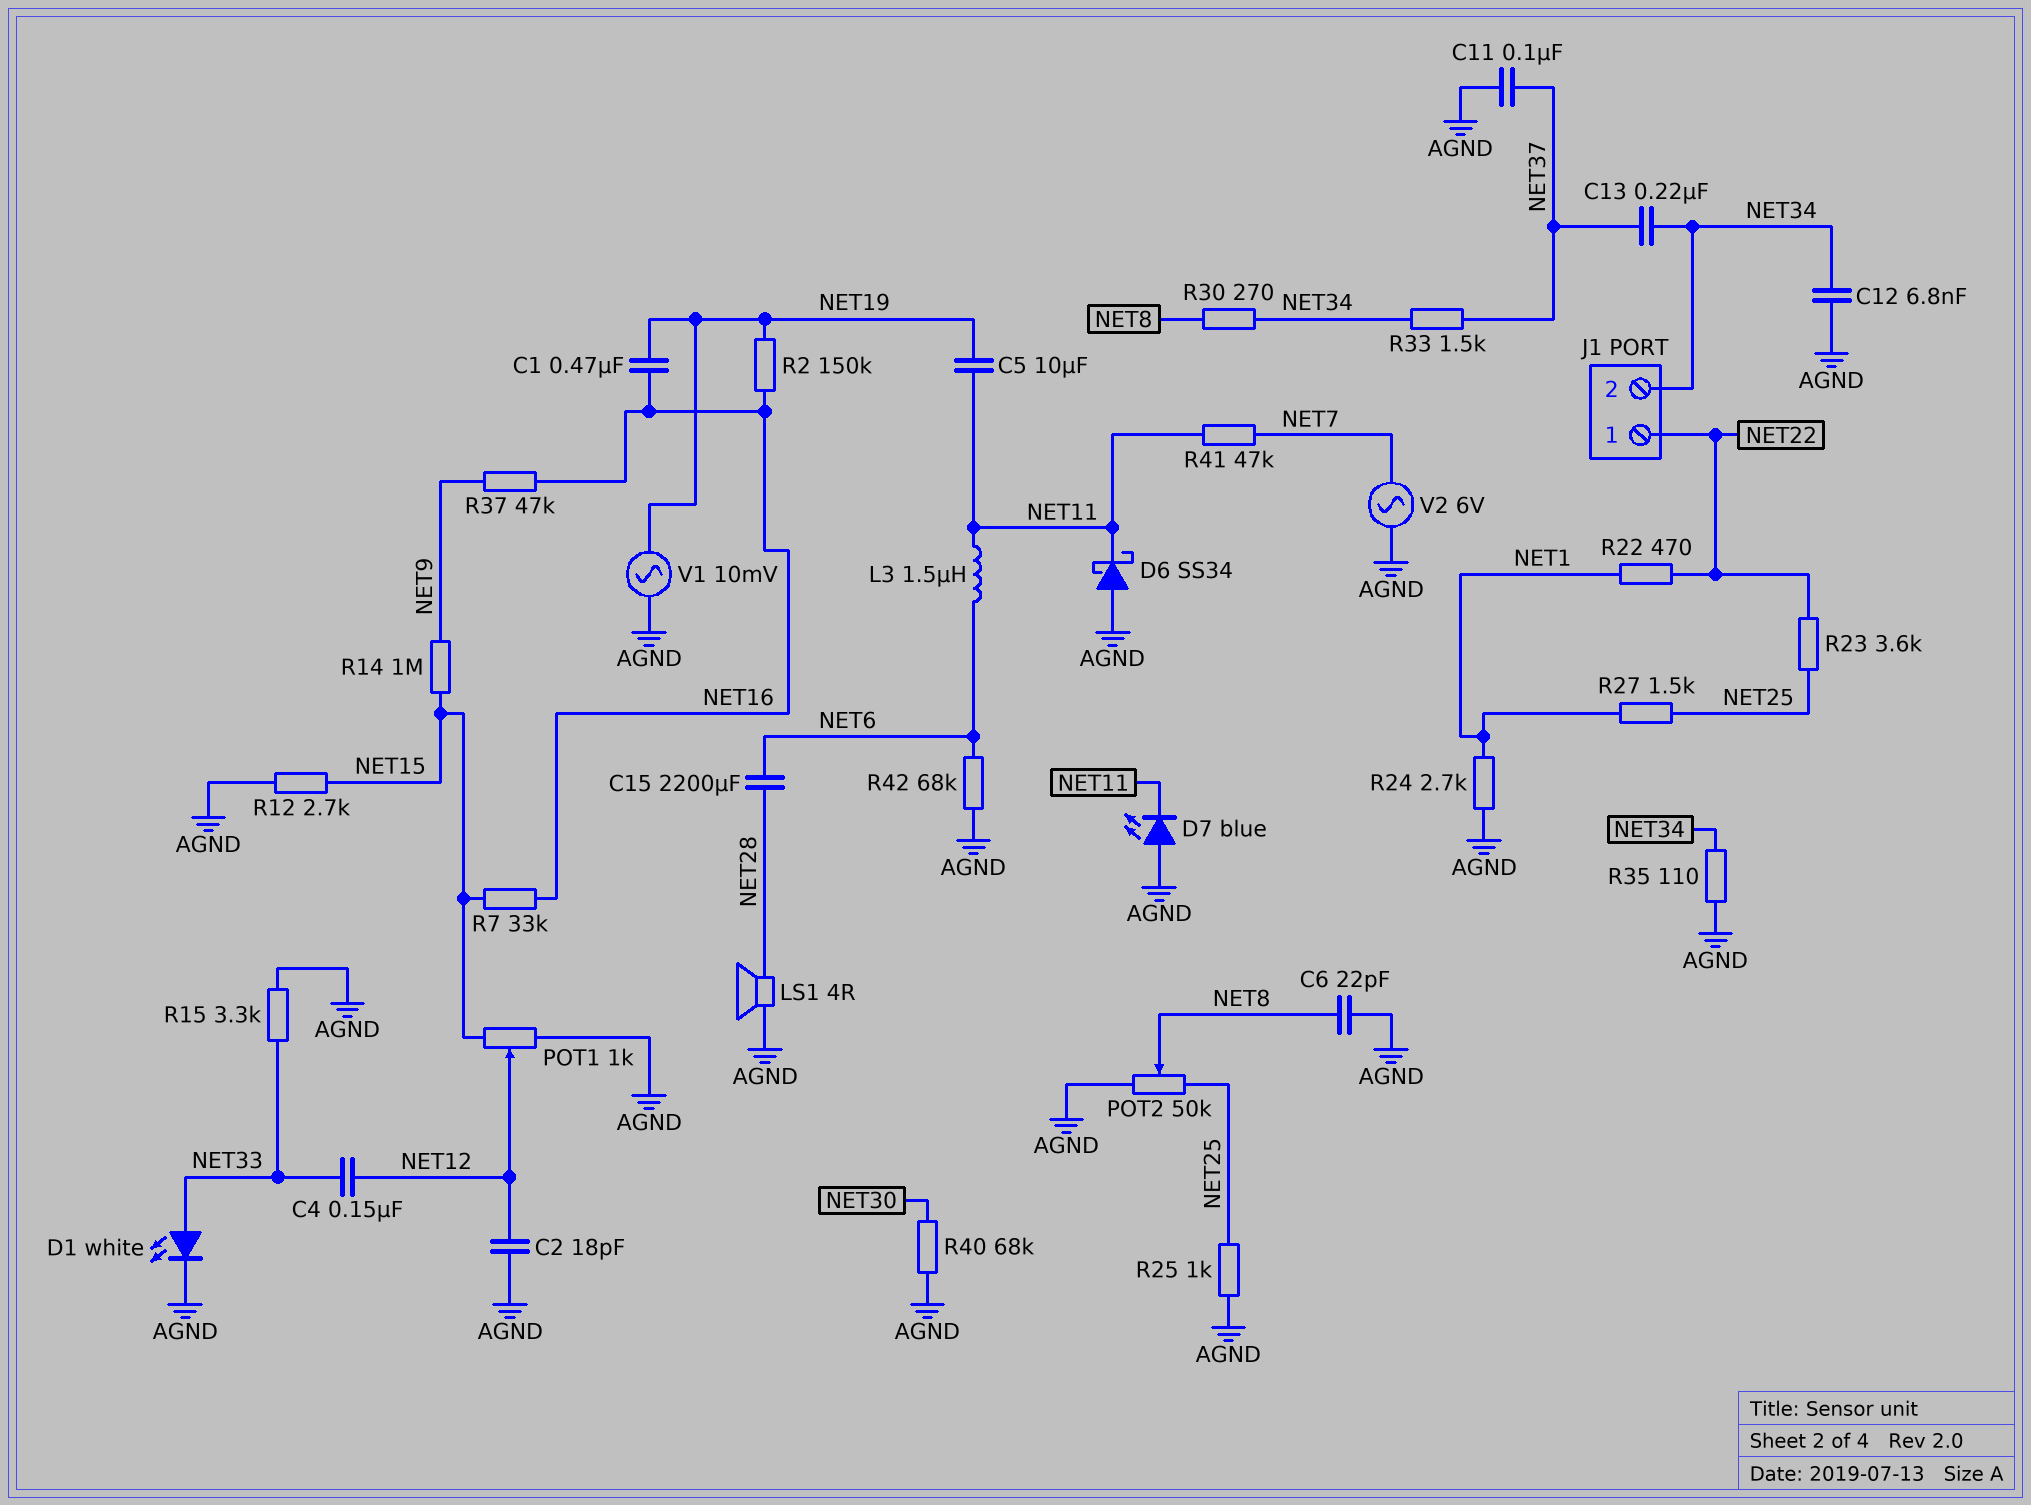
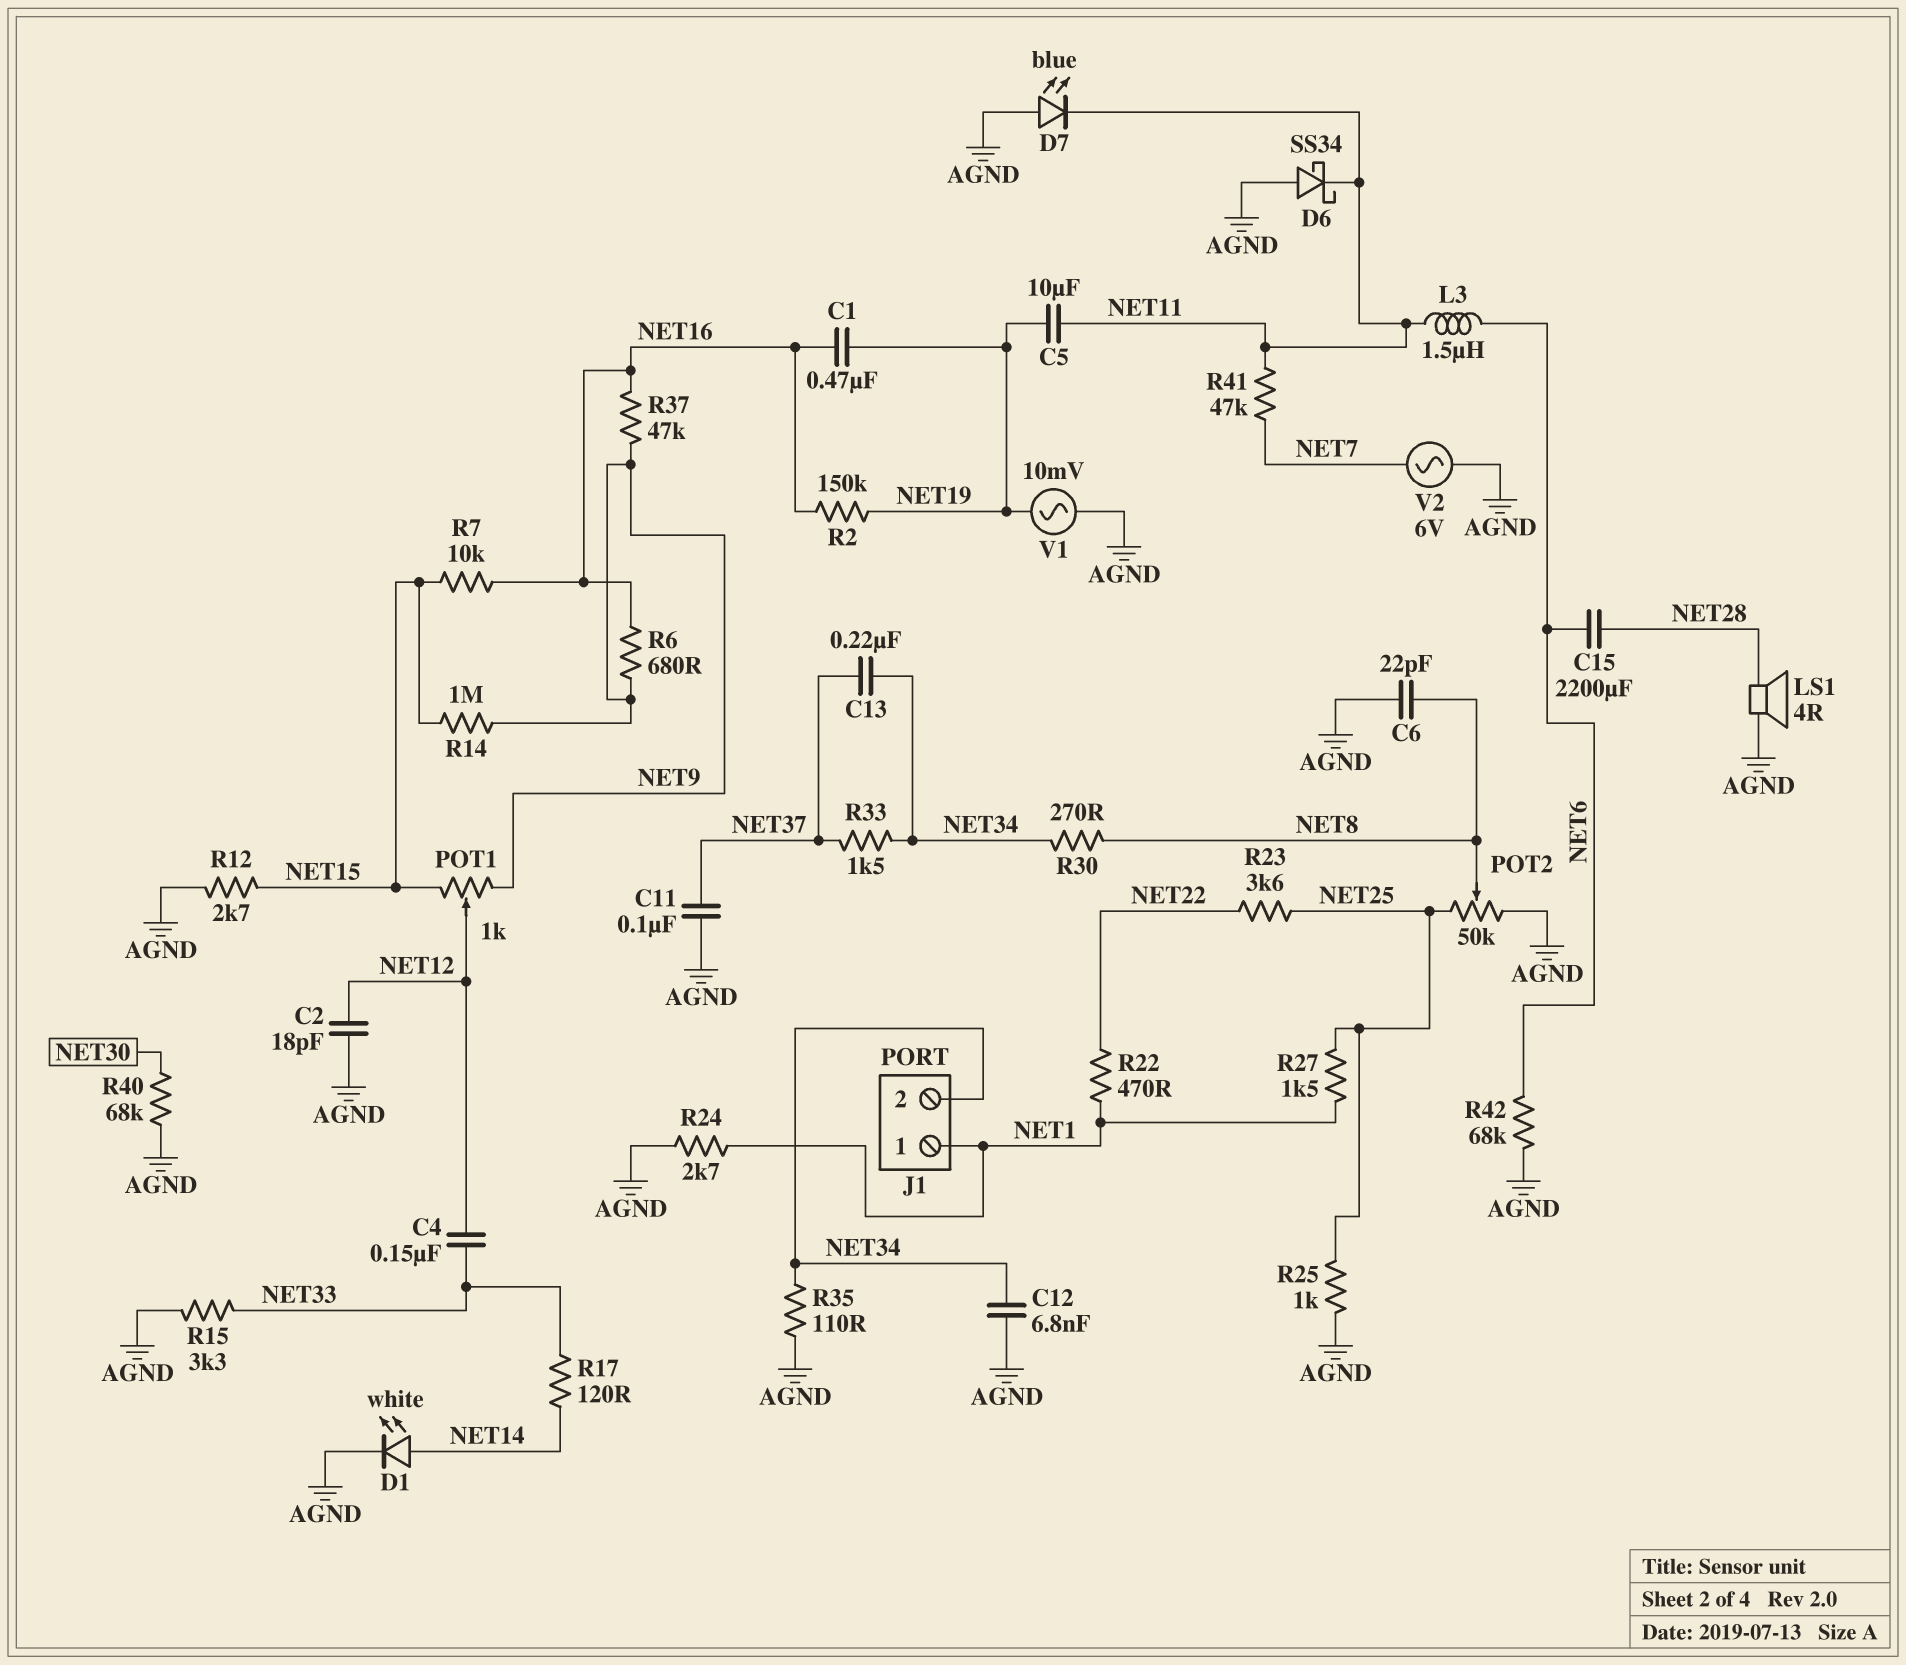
D1: LED white (A NET33, K AGND) -> LED white (A NET14, K AGND)
J1 pin 1: NET22 -> NET1
POT1: 1k (AGND, NET15, wiper NET12) -> 1k (NET9, NET15, wiper NET12)
R6: none -> 680 (NET9, NET16)
R7: 33k (NET15, NET16) -> 10k (NET15, NET16)
R17: none -> 120 (NET14, NET33)

